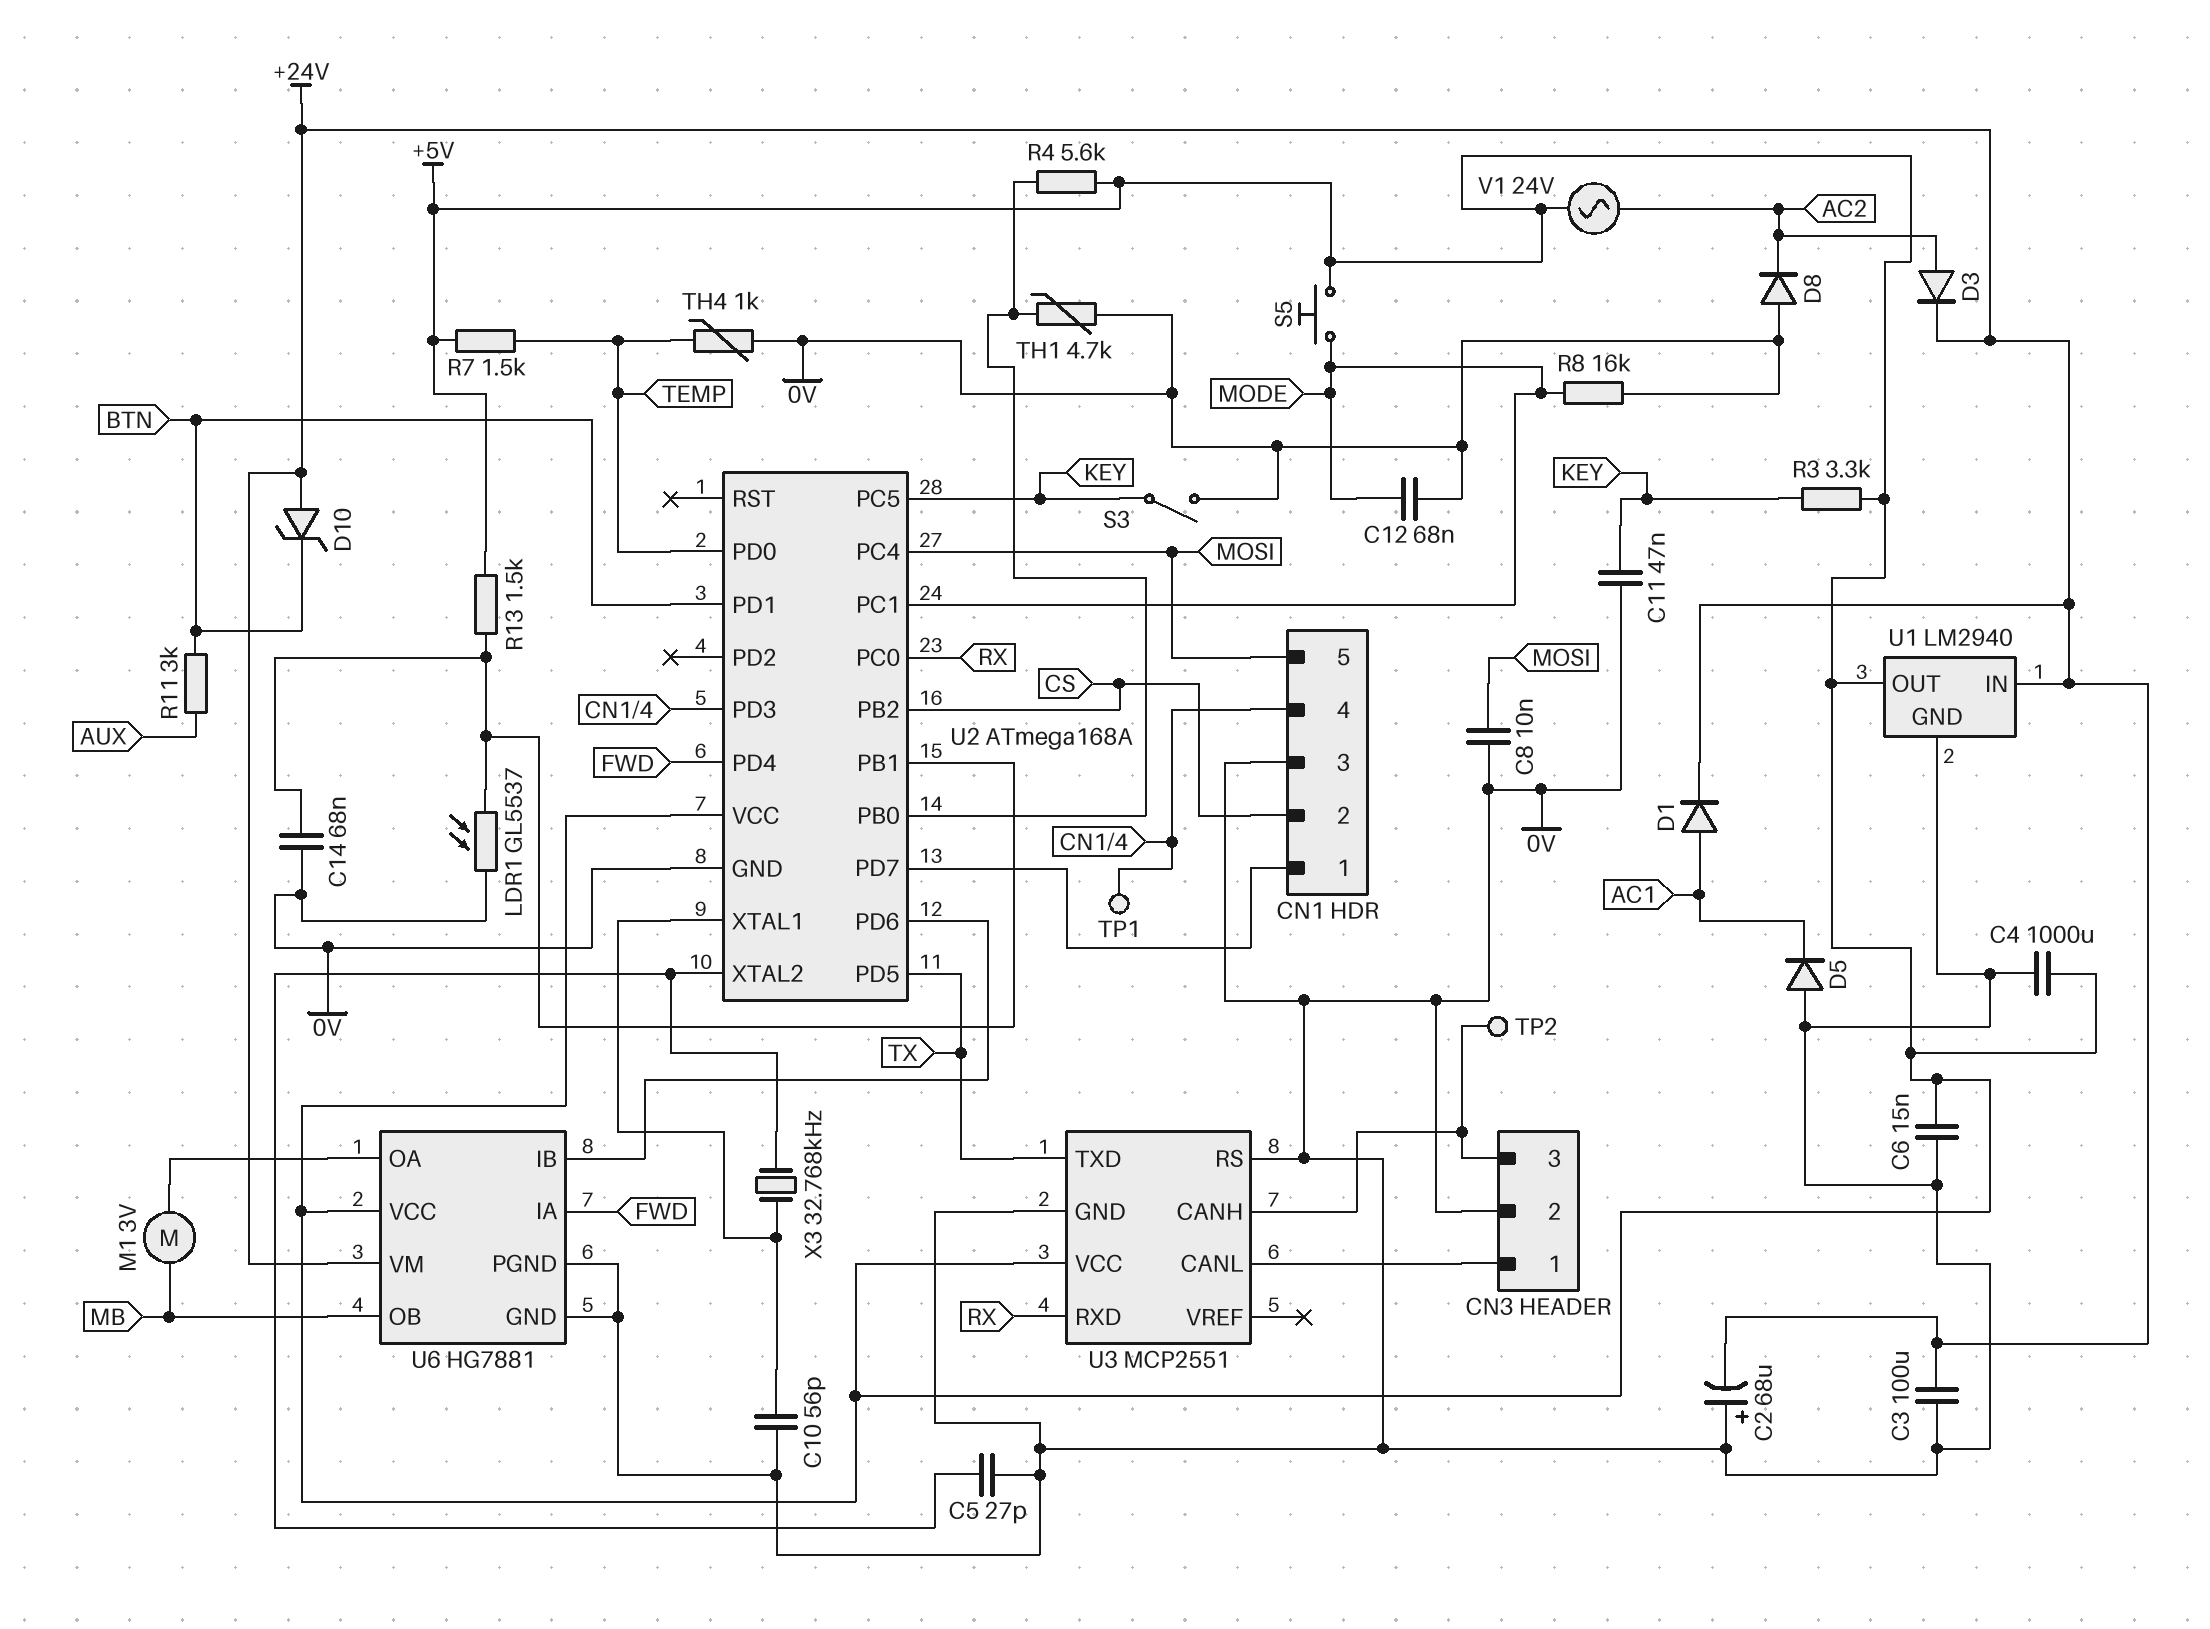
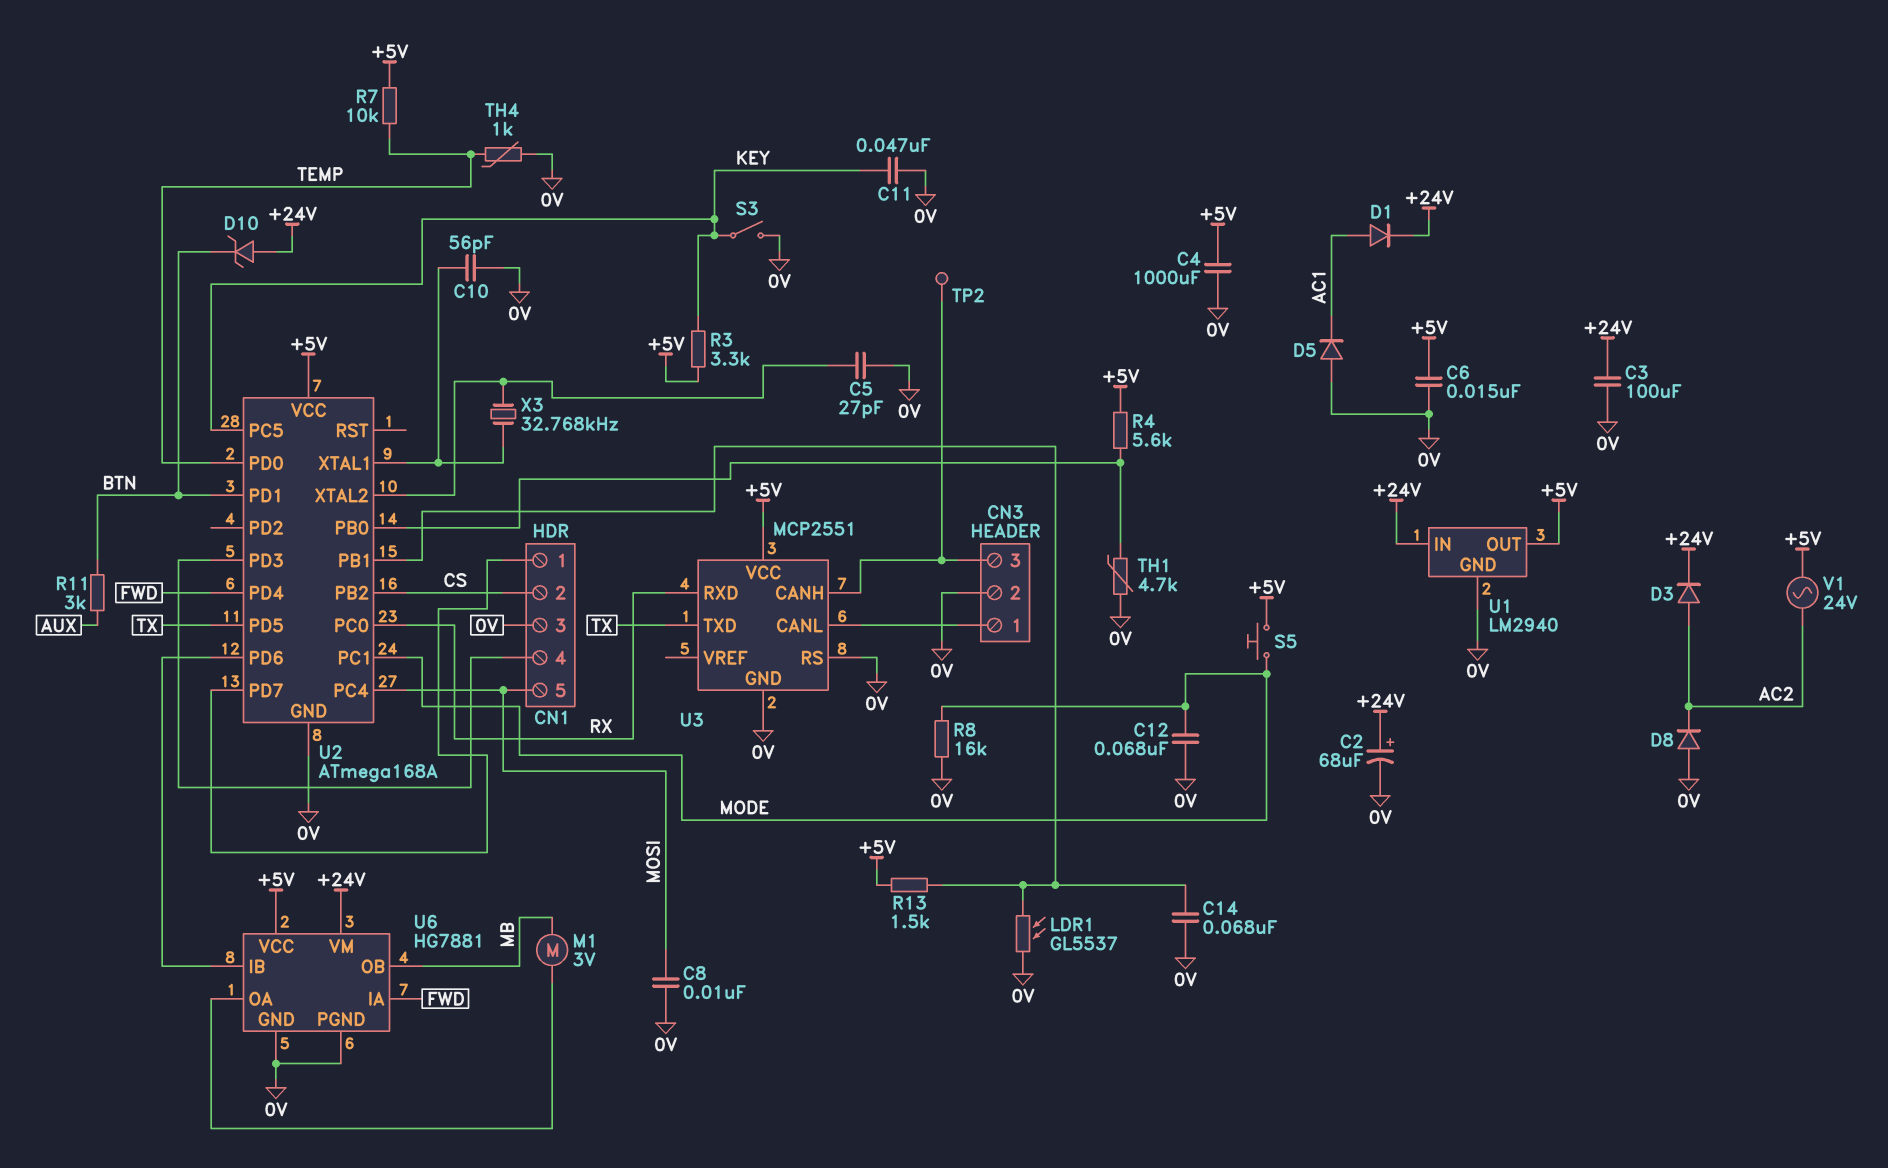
C2: 68uF (plus 0V, minus +24V) -> 68uF (plus +24V, minus 0V)
R7: 1.5k (+5V, TEMP) -> 10k (+5V, TEMP)
TP1: test point (CN1/4) -> none

